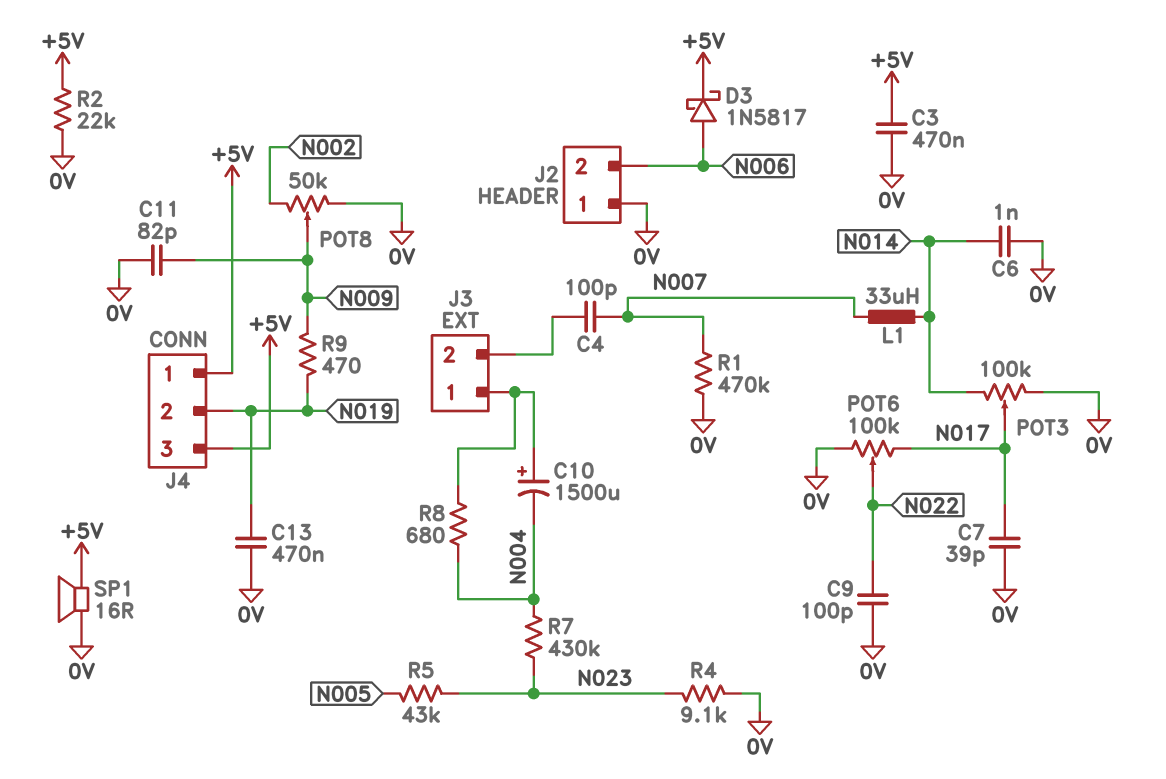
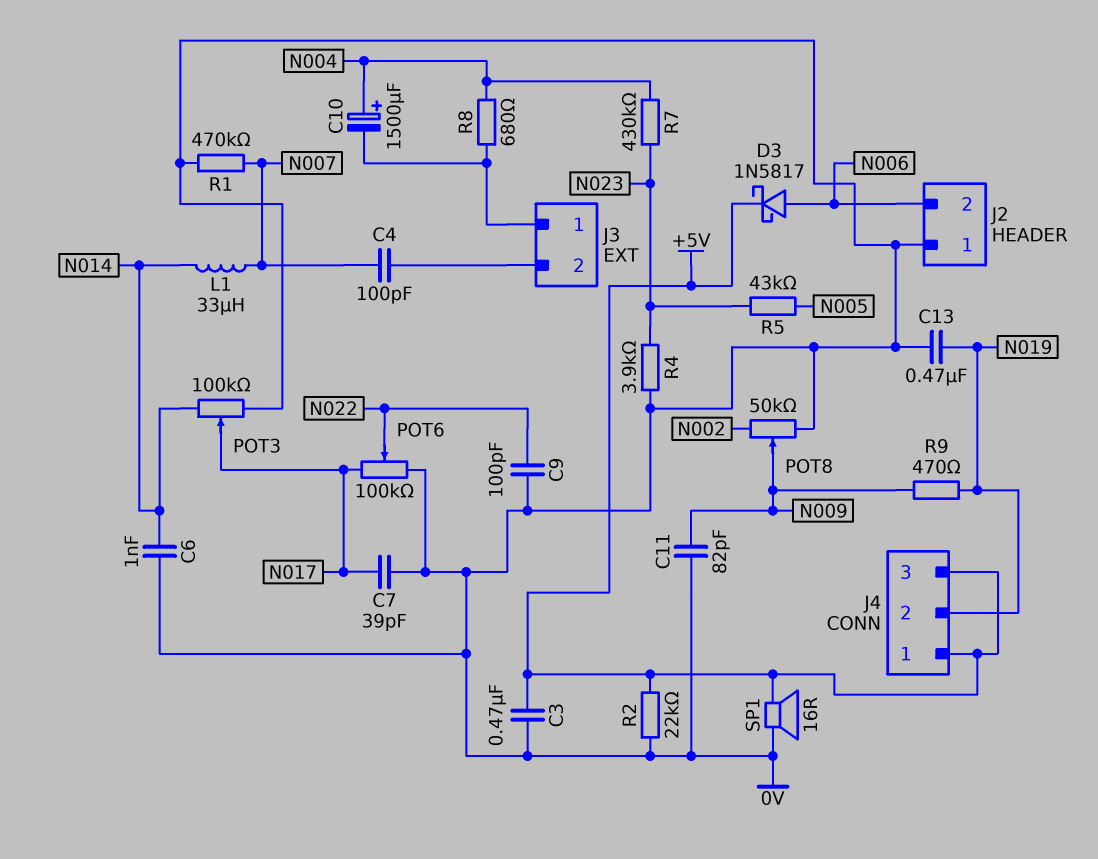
C10: 1500uF (plus J3/1, minus N004) -> 1500uF (plus N004, minus J3/1)
R4: 9.1k (0V, N023) -> 3.9k (0V, N023)

